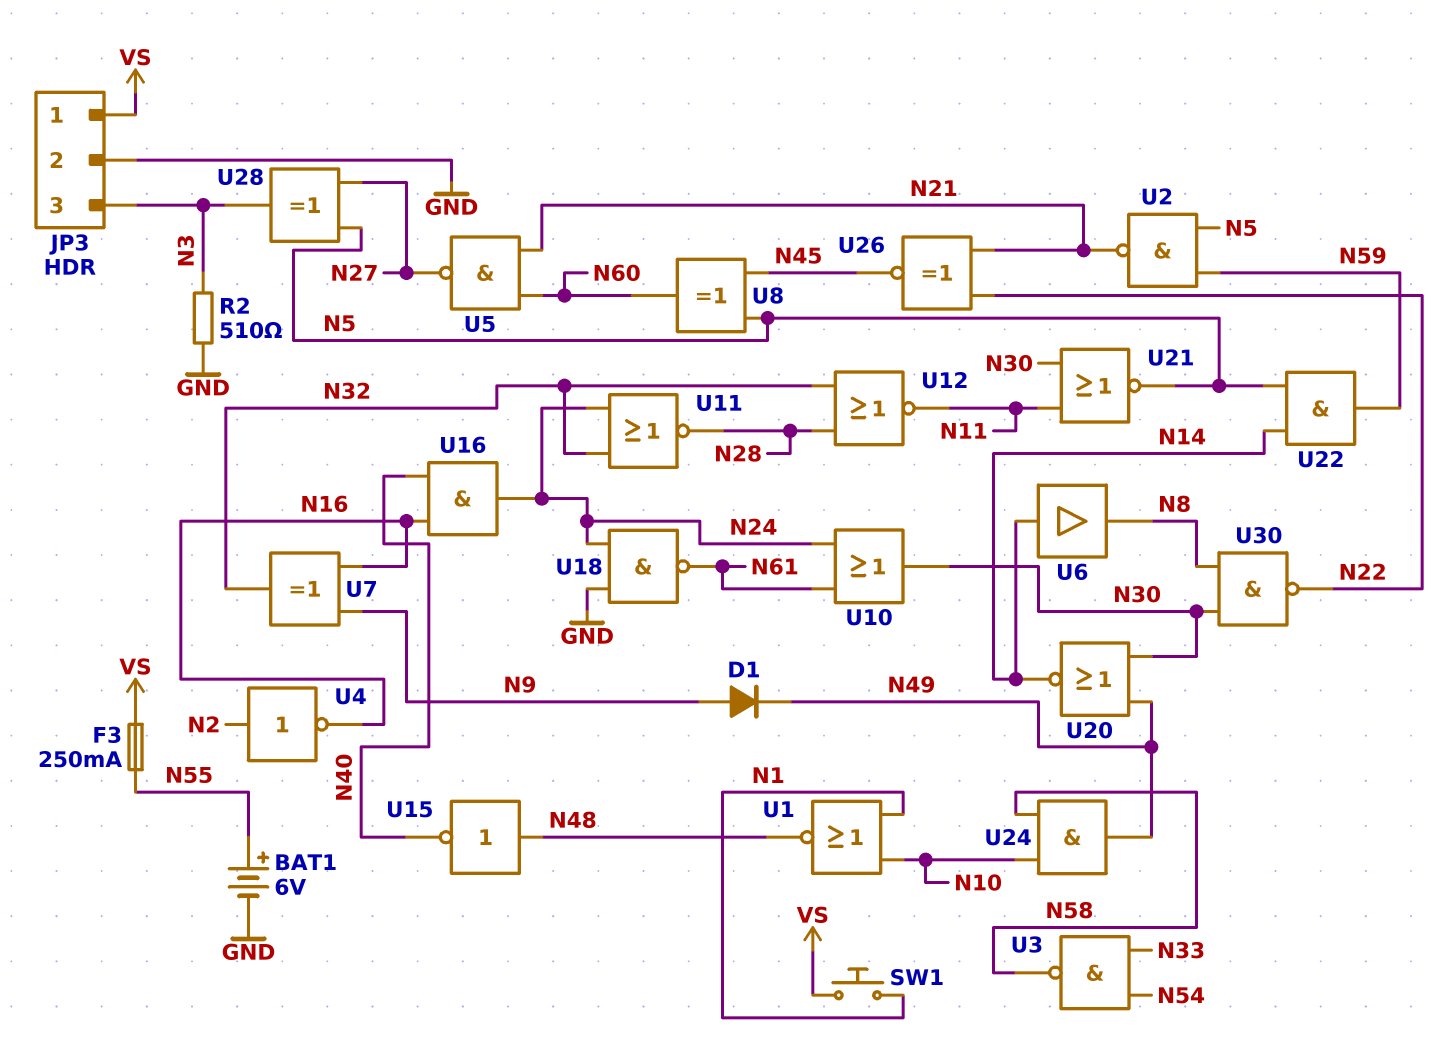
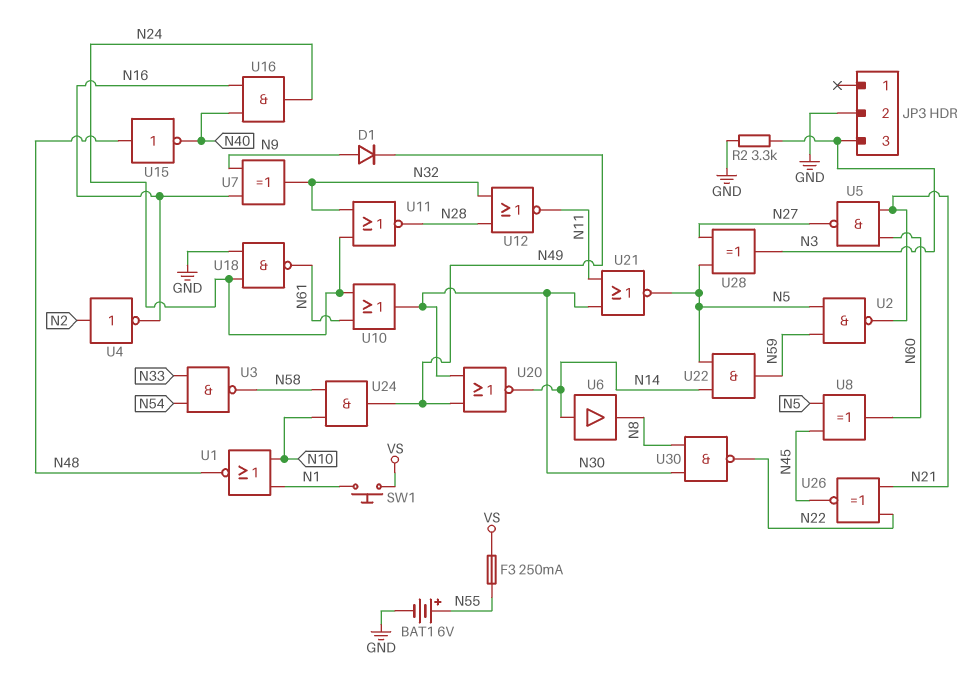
JP3 pin 1: VS -> none
R2: 510 (GND, N3) -> 3.3k (GND, N3)

